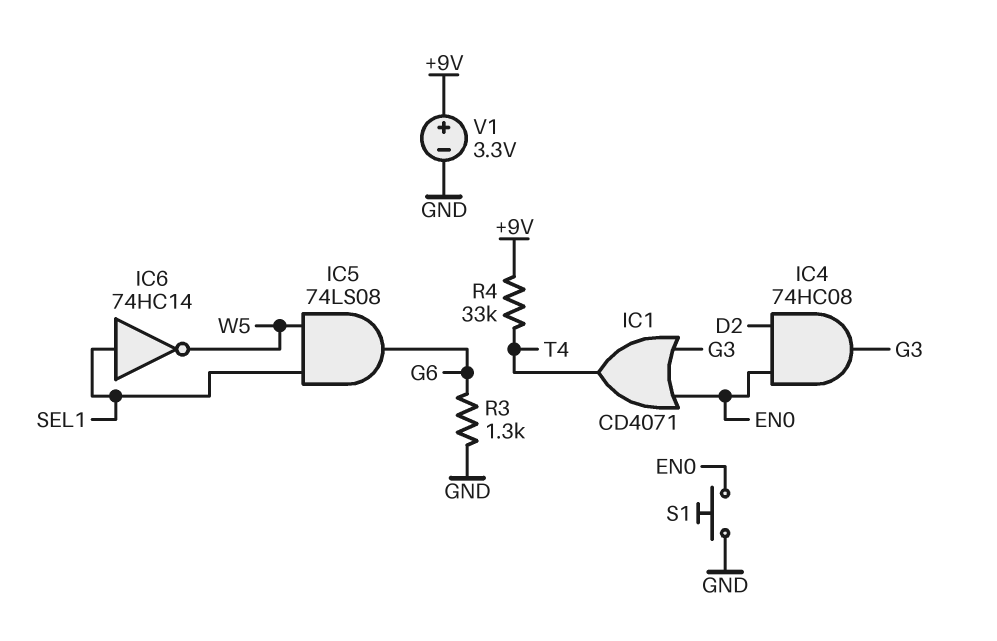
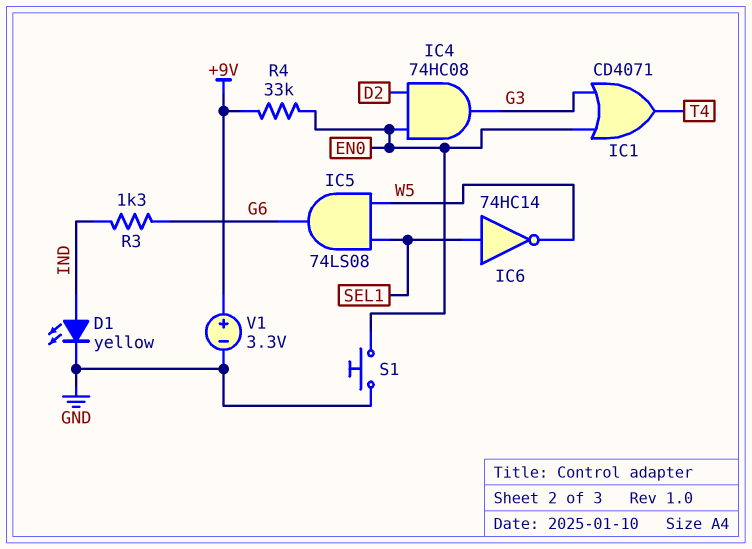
D1: none -> LED yellow (A IND, K GND)
R3: 1.3k (G6, GND) -> 1.3k (G6, IND)
R4: 33k (+9V, T4) -> 33k (+9V, EN0)

